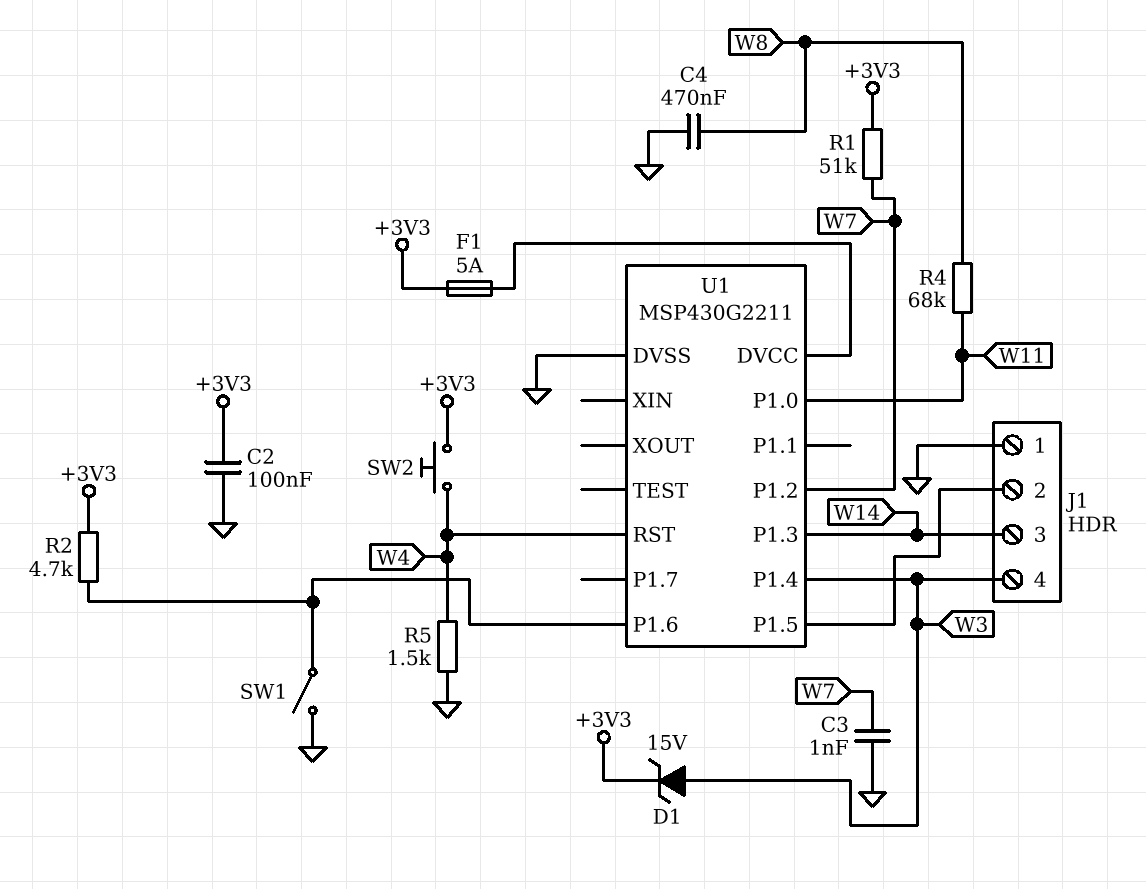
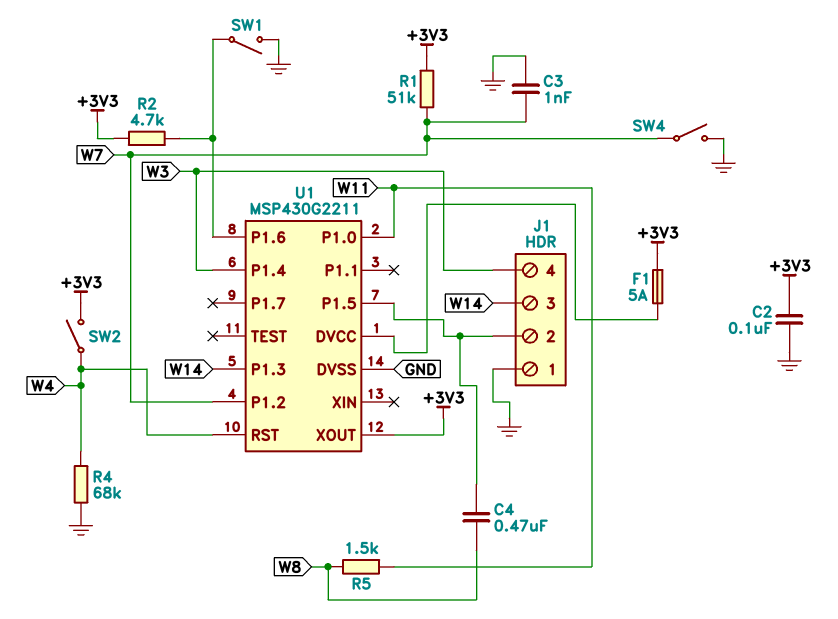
C4: 470nF (GND, W8) -> 470nF (J1/2, W8)
D1: zener 15V (A W3, K +3V3) -> none
R4: 68k (W8, W11) -> 68k (GND, W4)
R5: 1.5k (GND, W4) -> 1.5k (W8, W11)
SW2: button (+3V3, W4) -> switch (+3V3, W4)
SW4: none -> switch (GND, W7)
U1 pin XOUT: none -> +3V3

